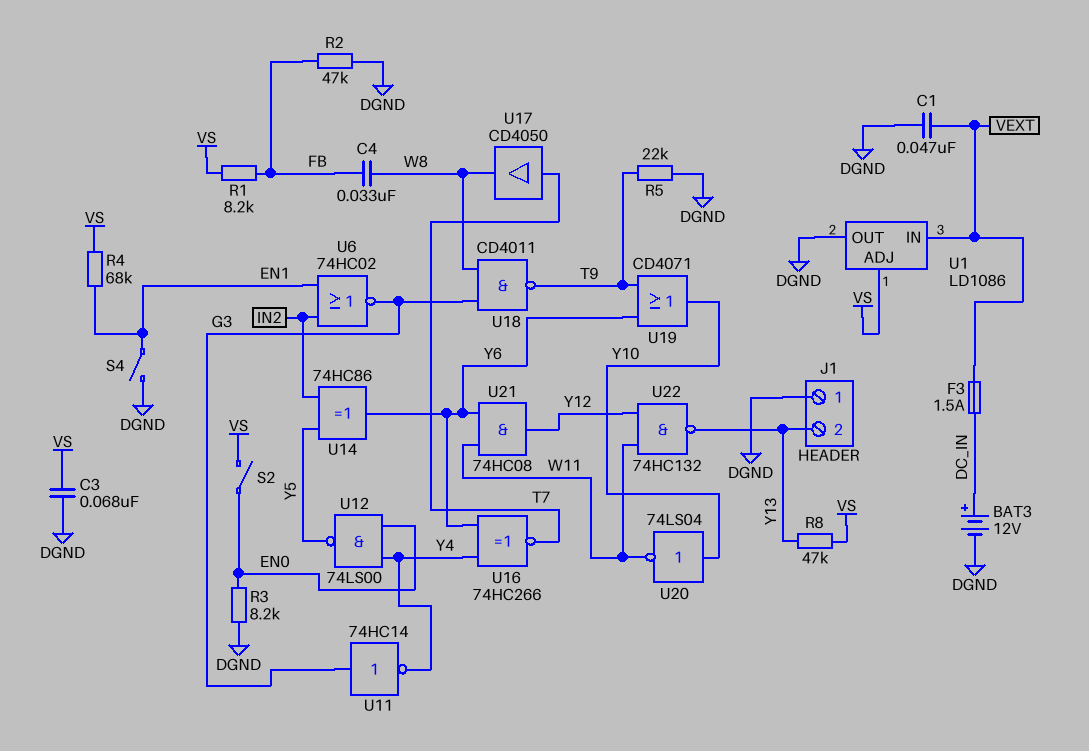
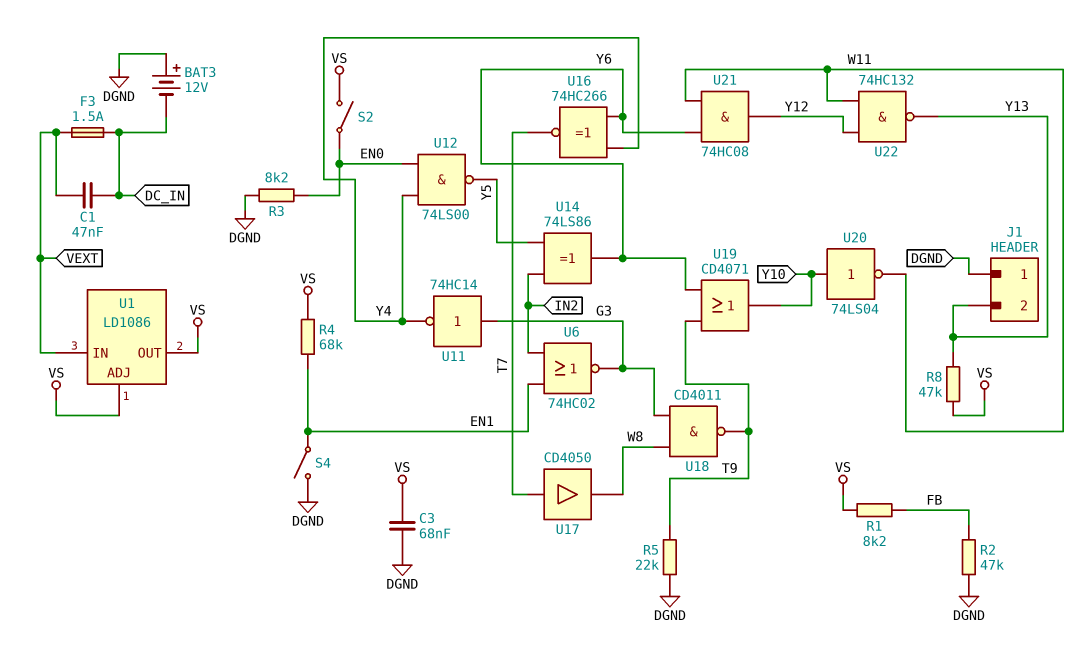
BAT3: 12V (plus DC_IN, minus DGND) -> 12V (plus DGND, minus DC_IN)
C1: 47nF (DGND, VEXT) -> 47nF (DC_IN, VEXT)
C4: 33nF (FB, W8) -> none
U1 pin OUT: DGND -> VS
U14: XOR 74HC86 (in IN2, in Y5, out Y6) -> XOR 74LS86 (in IN2, in Y5, out Y6)

